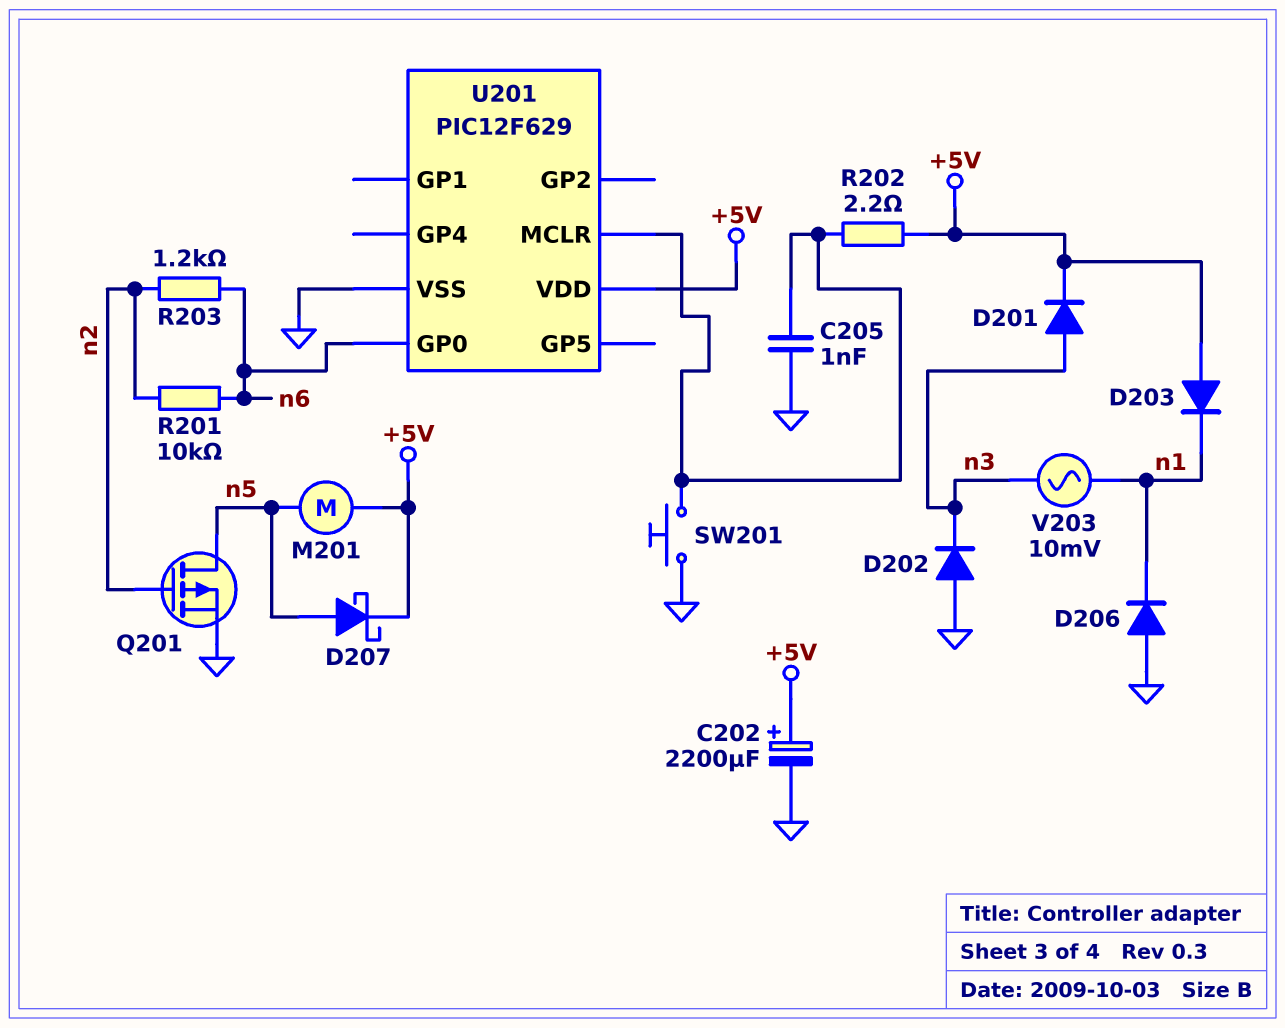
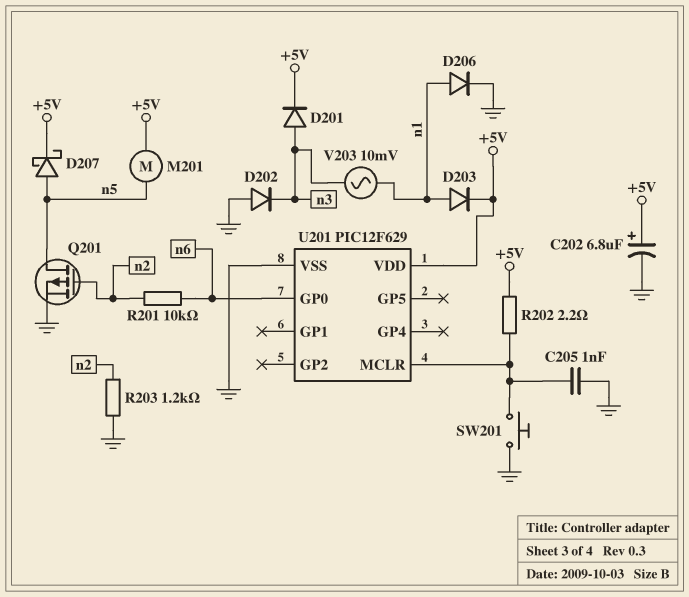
C202: 2200uF (plus +5V, minus GND) -> 6.8uF (plus +5V, minus GND)
D203: diode (A +5V, K n1) -> diode (A n1, K +5V)
D206: diode (A GND, K n1) -> diode (A n1, K GND)
R203: 1.2k (n2, n6) -> 1.2k (GND, n2)

